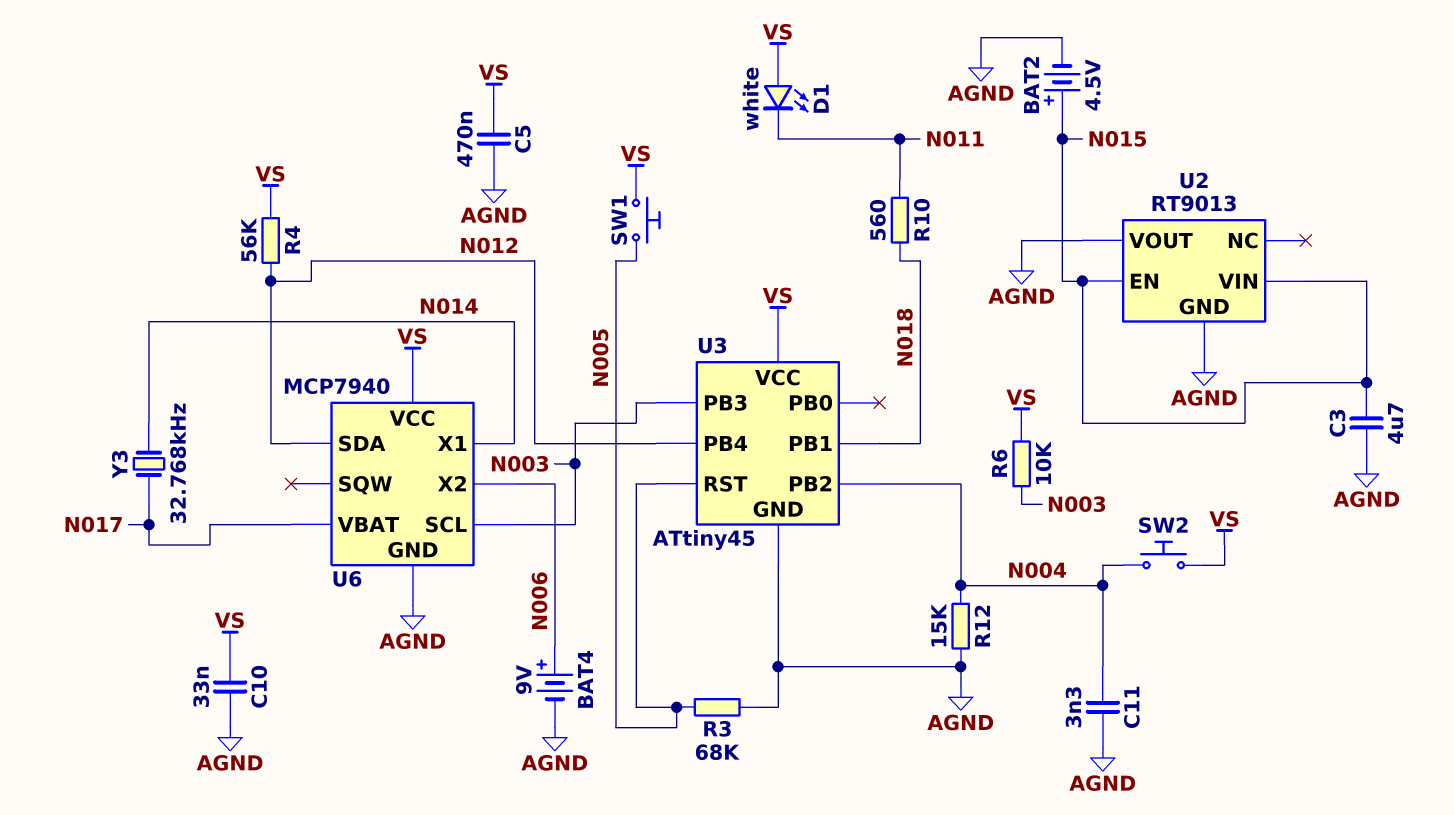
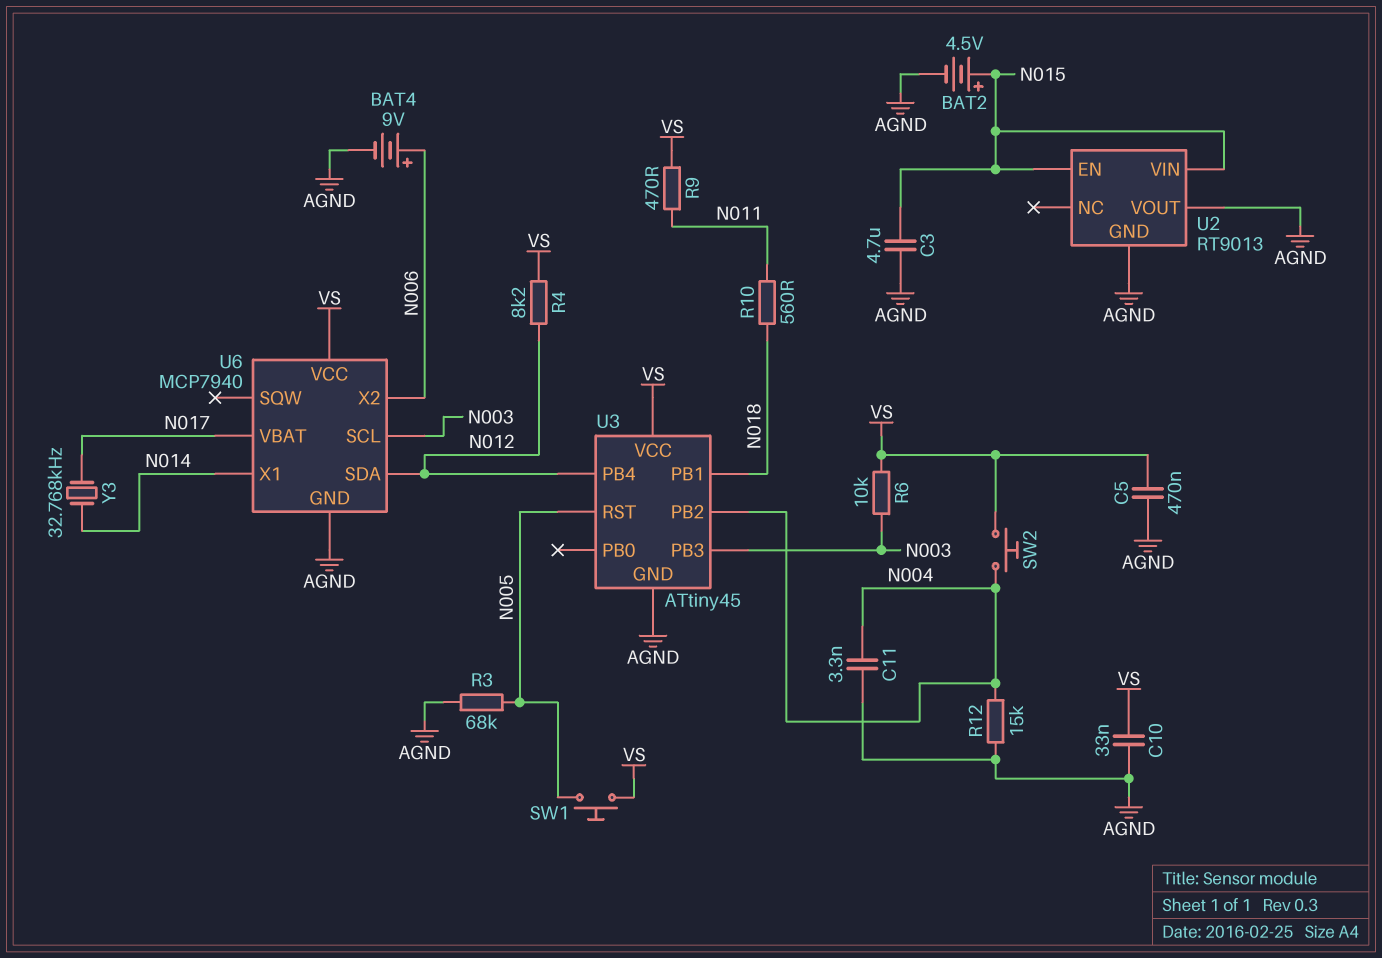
D1: LED white (A VS, K N011) -> none
R4: 56k (N012, VS) -> 8.2k (N012, VS)
R9: none -> 470 (N011, VS)

